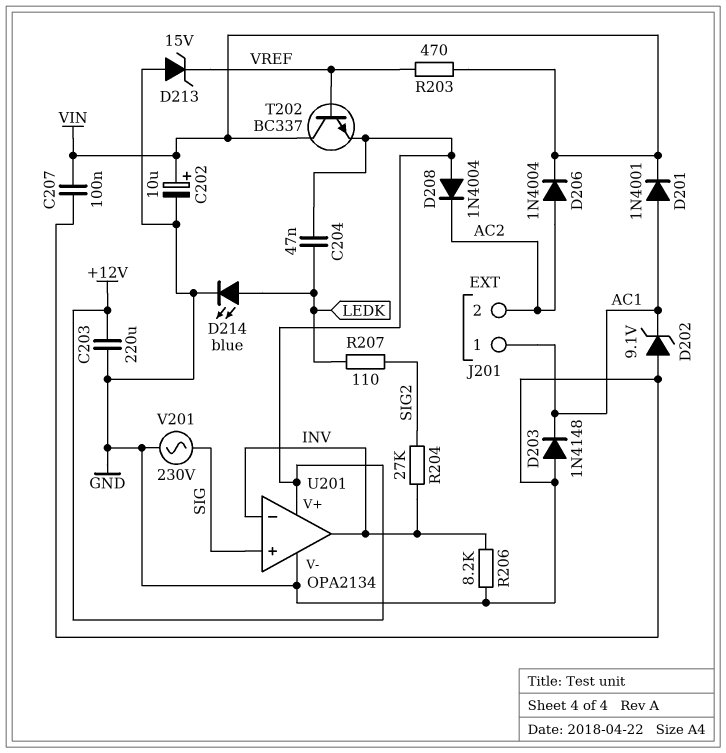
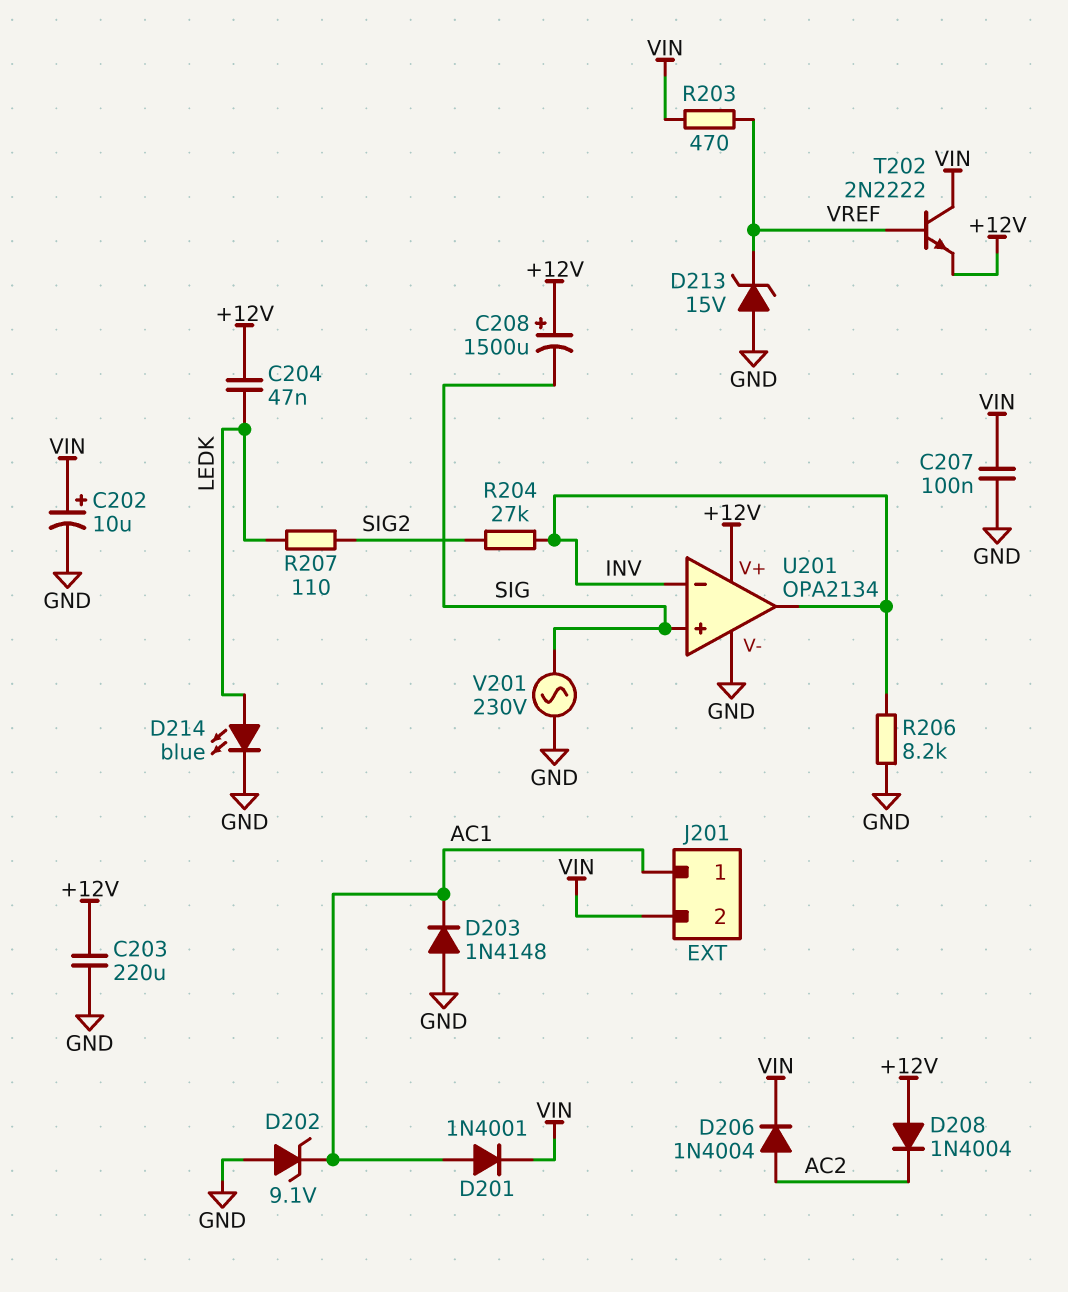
C208: none -> 1500uF (plus +12V, minus SIG)
J201 pin 2: AC2 -> VIN
T202: NPN BC337 (B VREF, C VIN, E +12V) -> NPN 2N2222 (B VREF, C VIN, E +12V)

